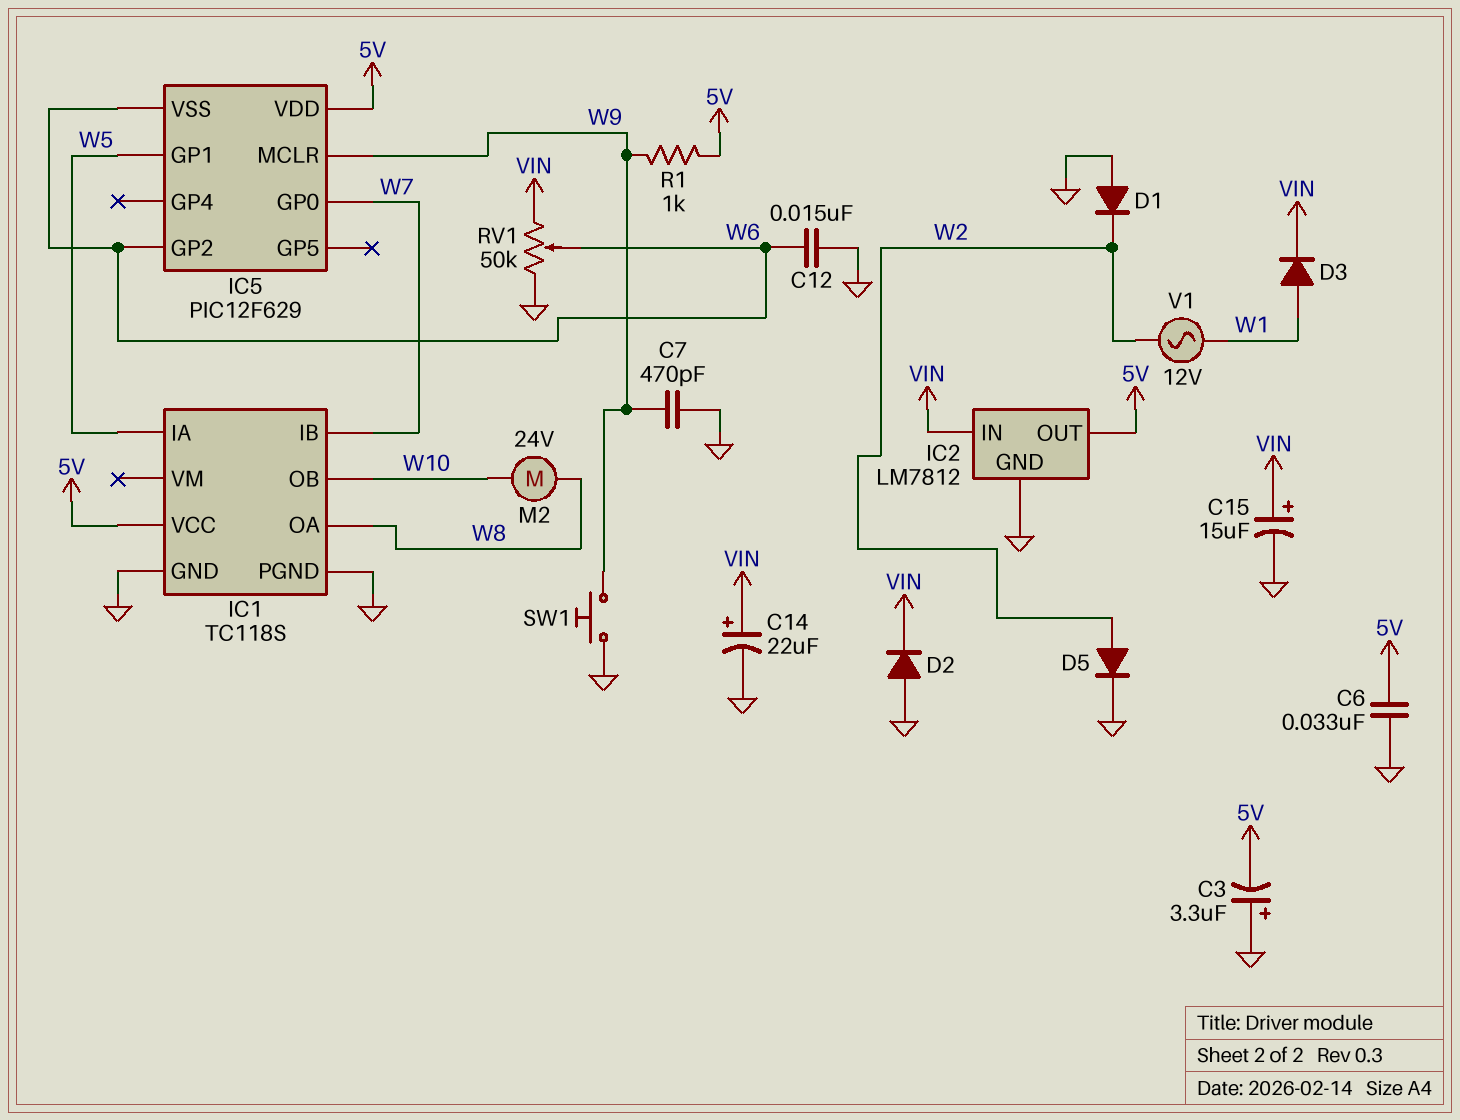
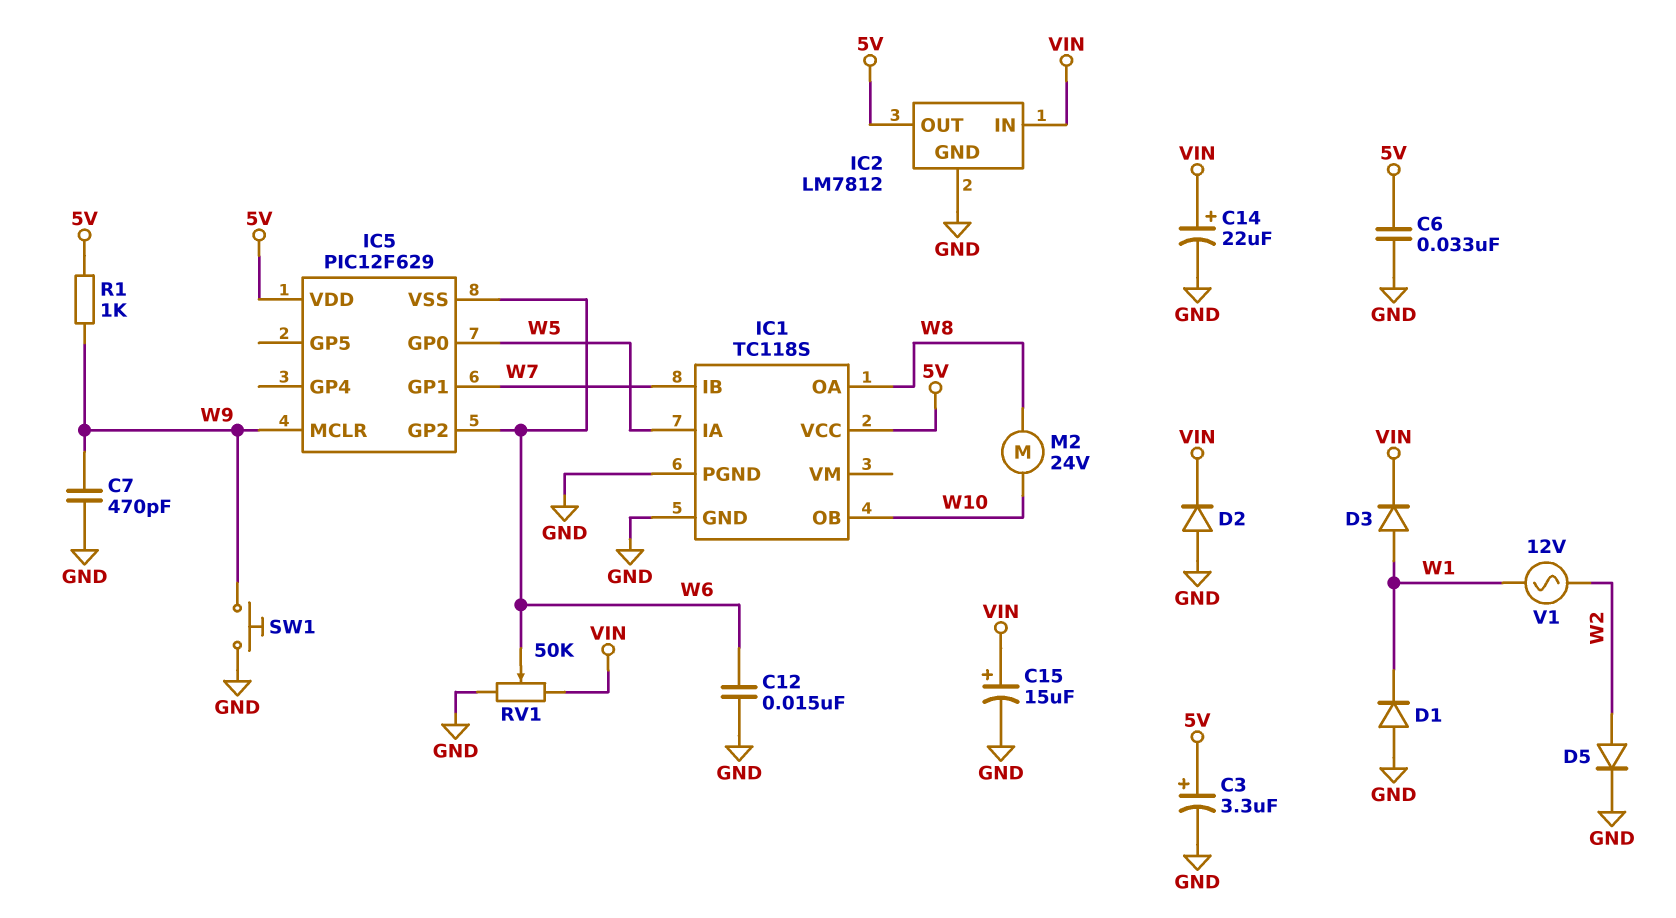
C3: 3.3uF (plus GND, minus 5V) -> 3.3uF (plus 5V, minus GND)
D1: diode (A GND, K W2) -> diode (A GND, K W1)
IC5 pin GP0: W7 -> W5
IC5 pin GP1: W5 -> W7

